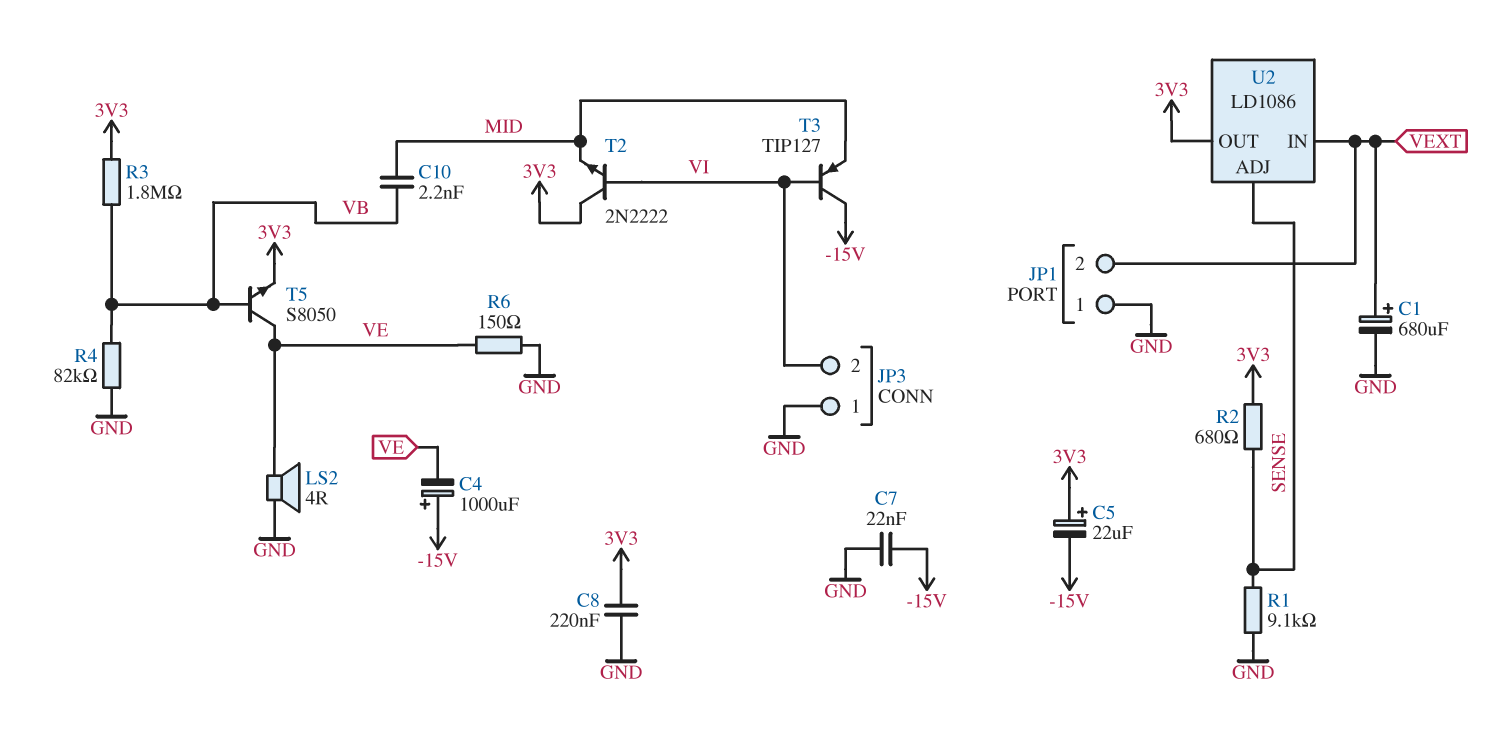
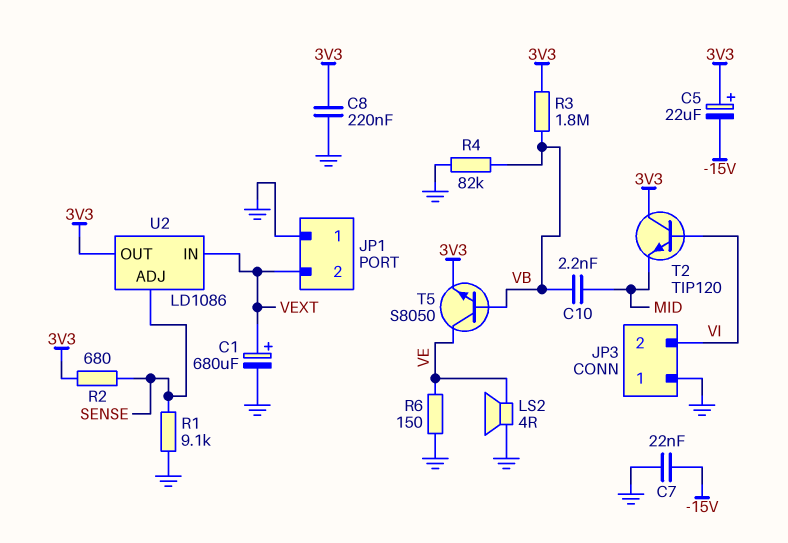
C4: 1000uF (plus -15V, minus VE) -> none
T2: NPN 2N2222 (B VI, C 3V3, E MID) -> NPN TIP120 (B VI, C 3V3, E MID)
T3: PNP TIP127 (B VI, C -15V, E MID) -> none

